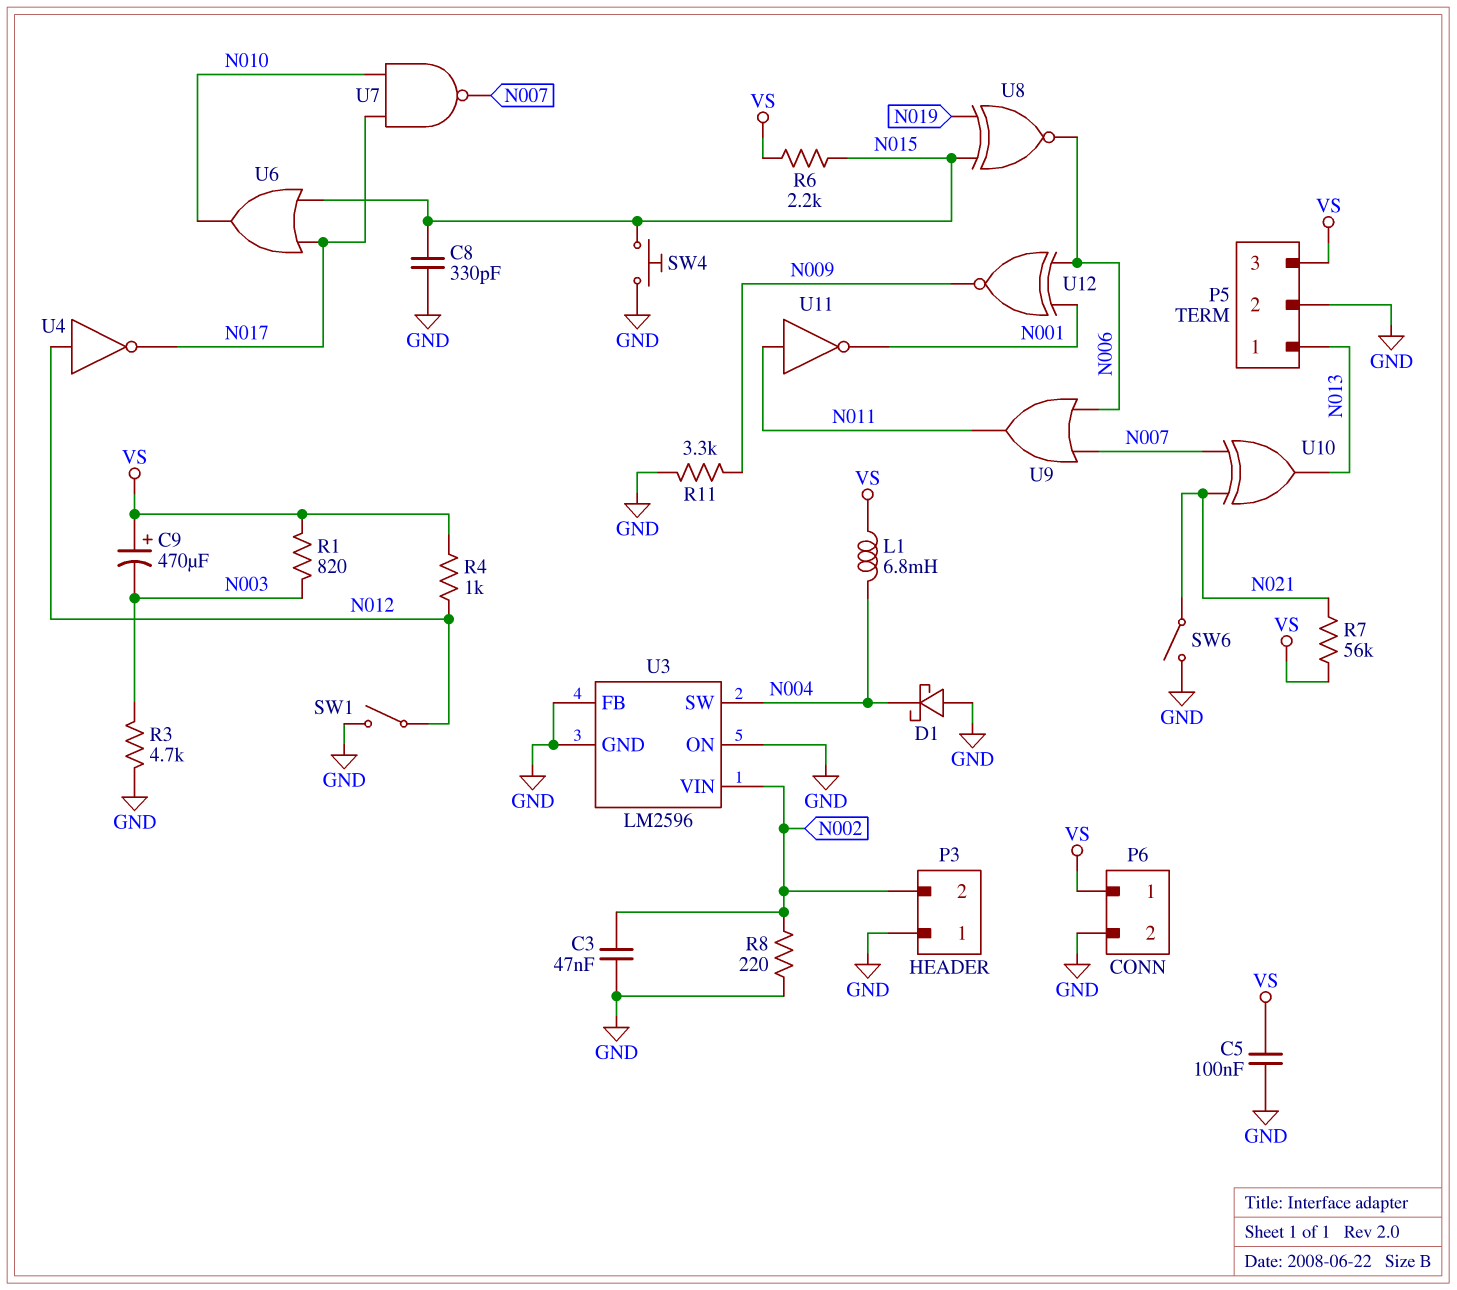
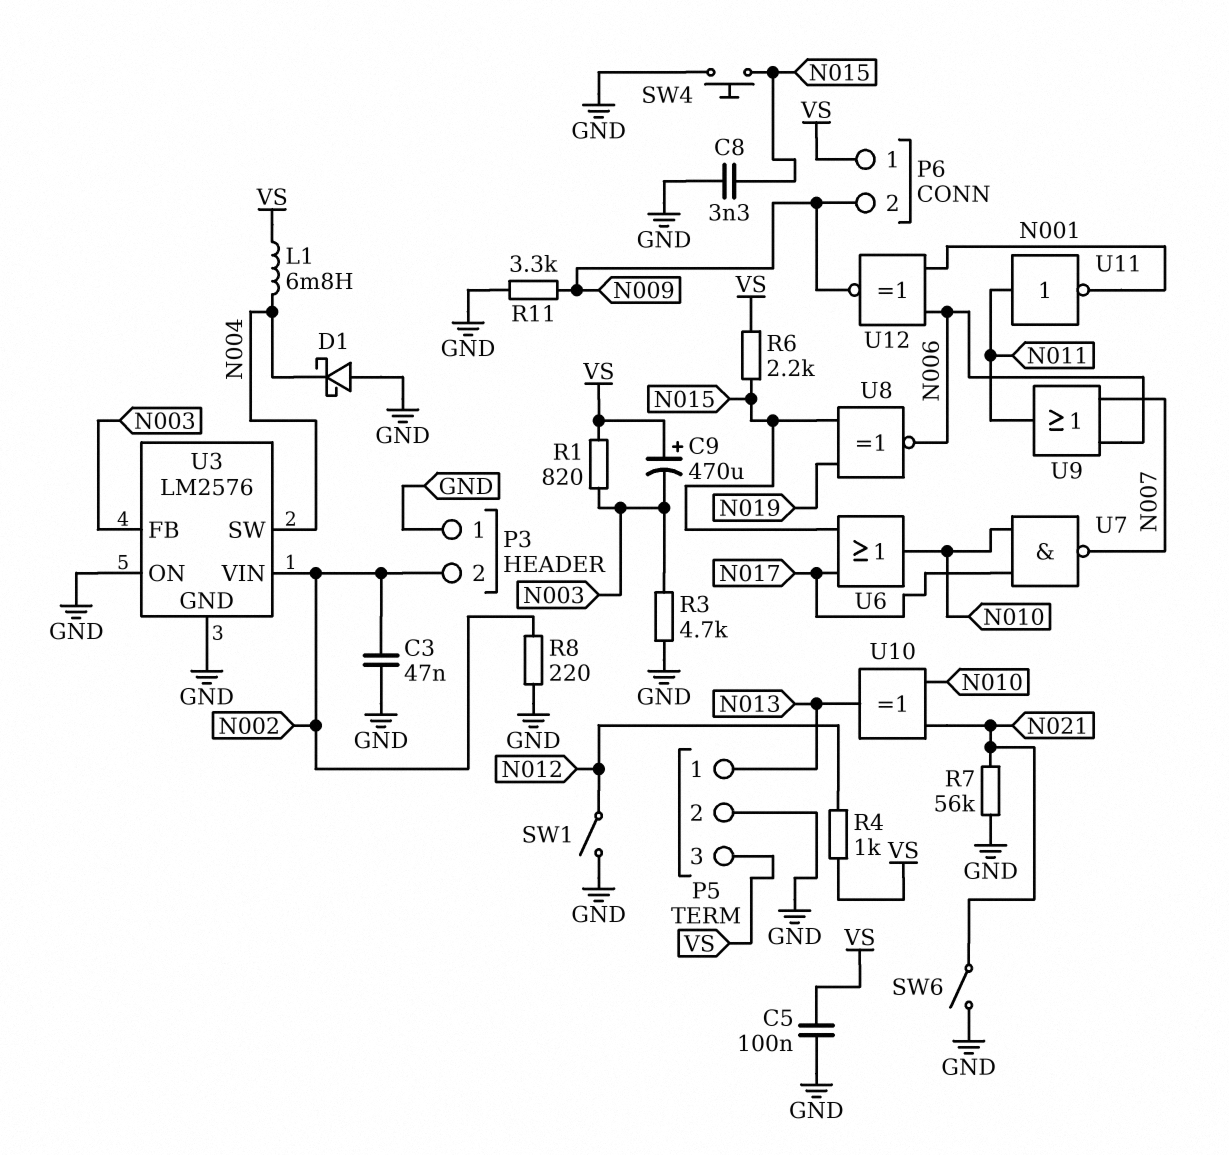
C8: 330pF (GND, N015) -> 3.3nF (GND, N015)
P6 pin 2: GND -> N009
R7: 56k (N021, VS) -> 56k (GND, N021)
U3: LM2596 -> LM2576
U3 pin FB: GND -> N003
U4: NOT (in N012, out N017) -> none
U10: XOR (in N007, in N021, out N013) -> XOR (in N010, in N021, out N013)

